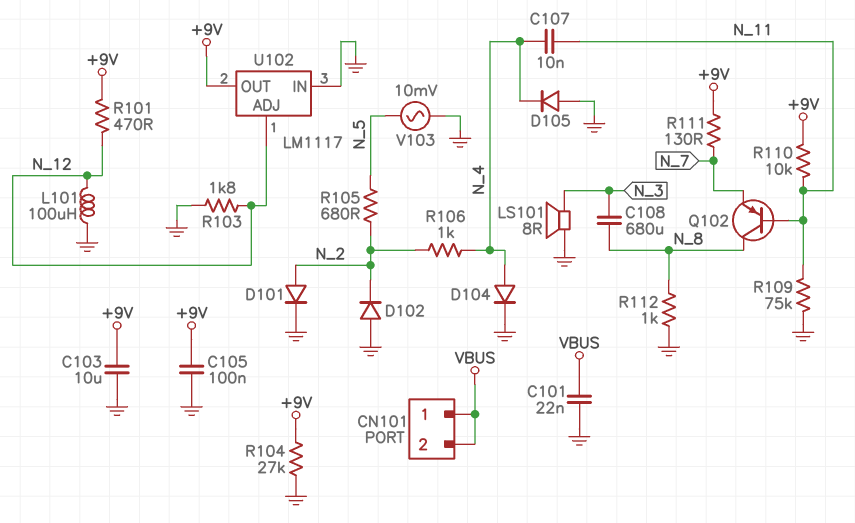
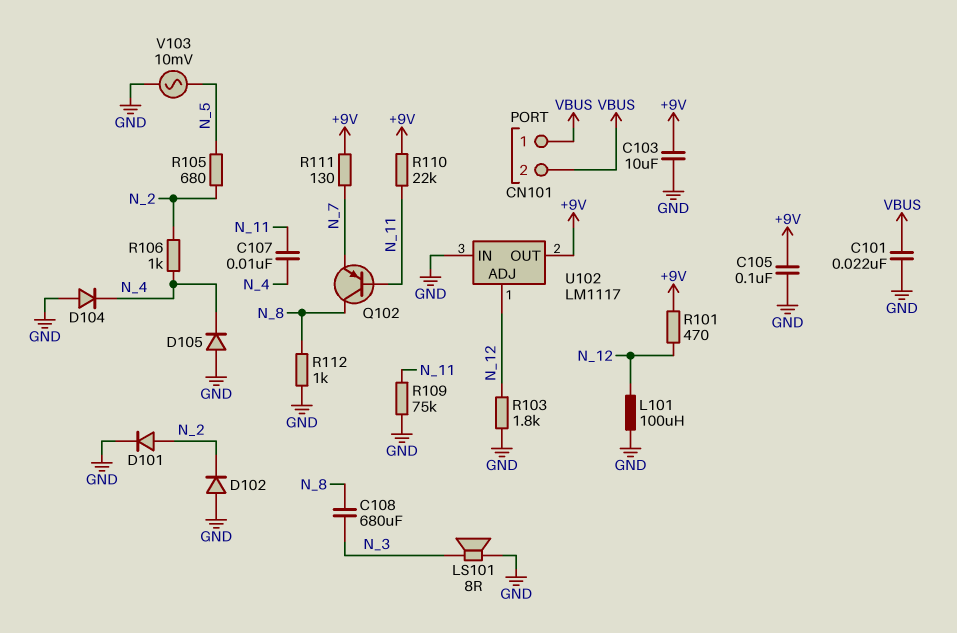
D104: diode (A N_4, K GND) -> diode (A GND, K N_4)
R104: 27k (+9V, GND) -> none
R110: 10k (+9V, N_11) -> 22k (+9V, N_11)

